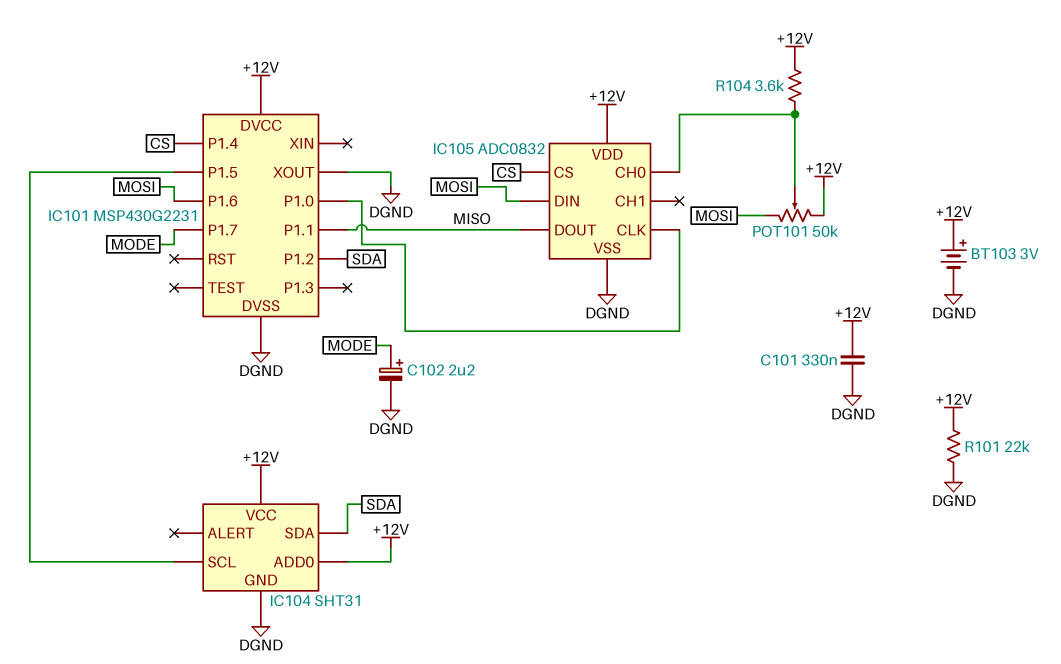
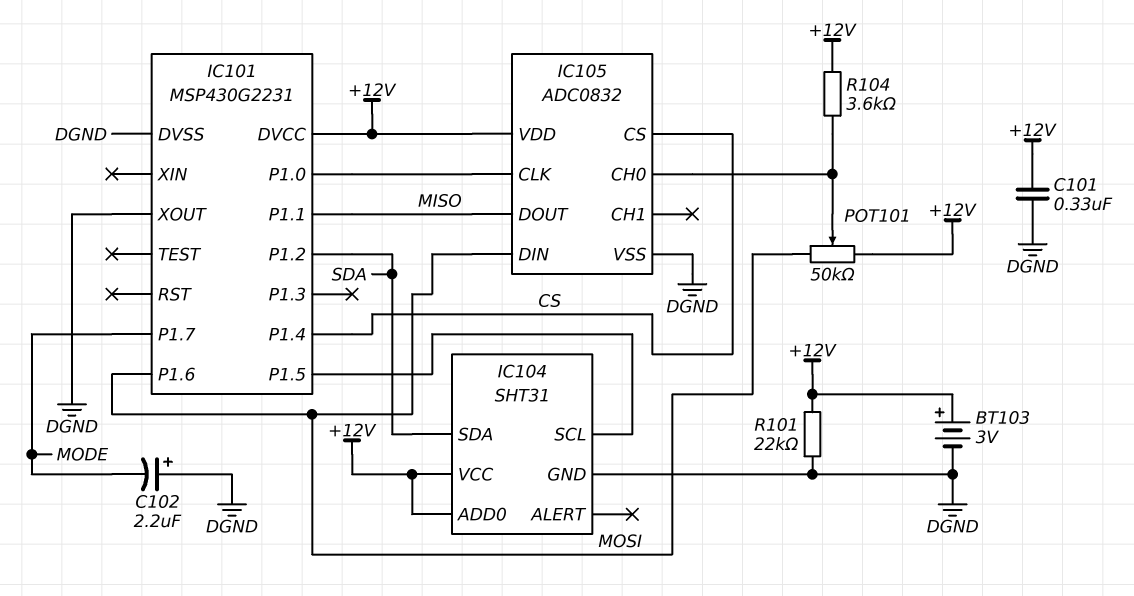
C102: 2.2uF (plus MODE, minus DGND) -> 2.2uF (plus DGND, minus MODE)

